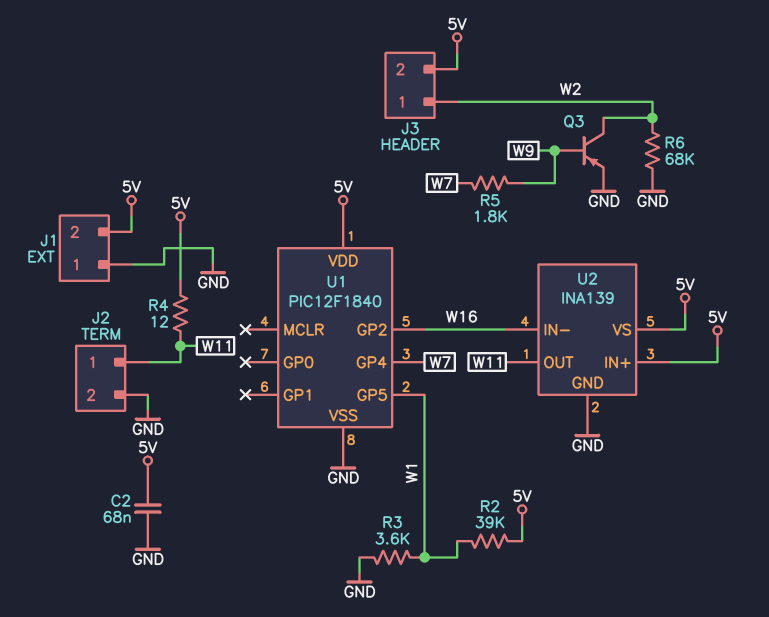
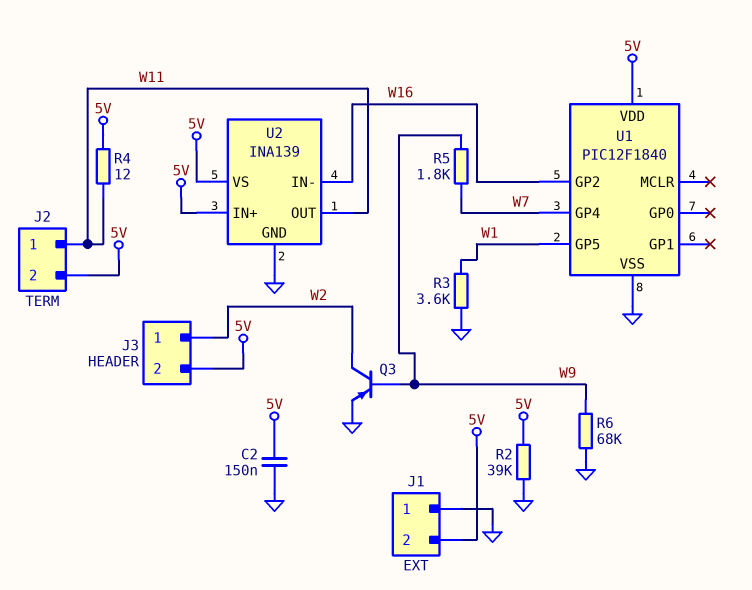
C2: 68nF (5V, GND) -> 150nF (5V, GND)
J2 pin 2: GND -> 5V
R2: 39k (5V, W1) -> 39k (5V, GND)
R6: 68k (GND, W2) -> 68k (GND, W9)

